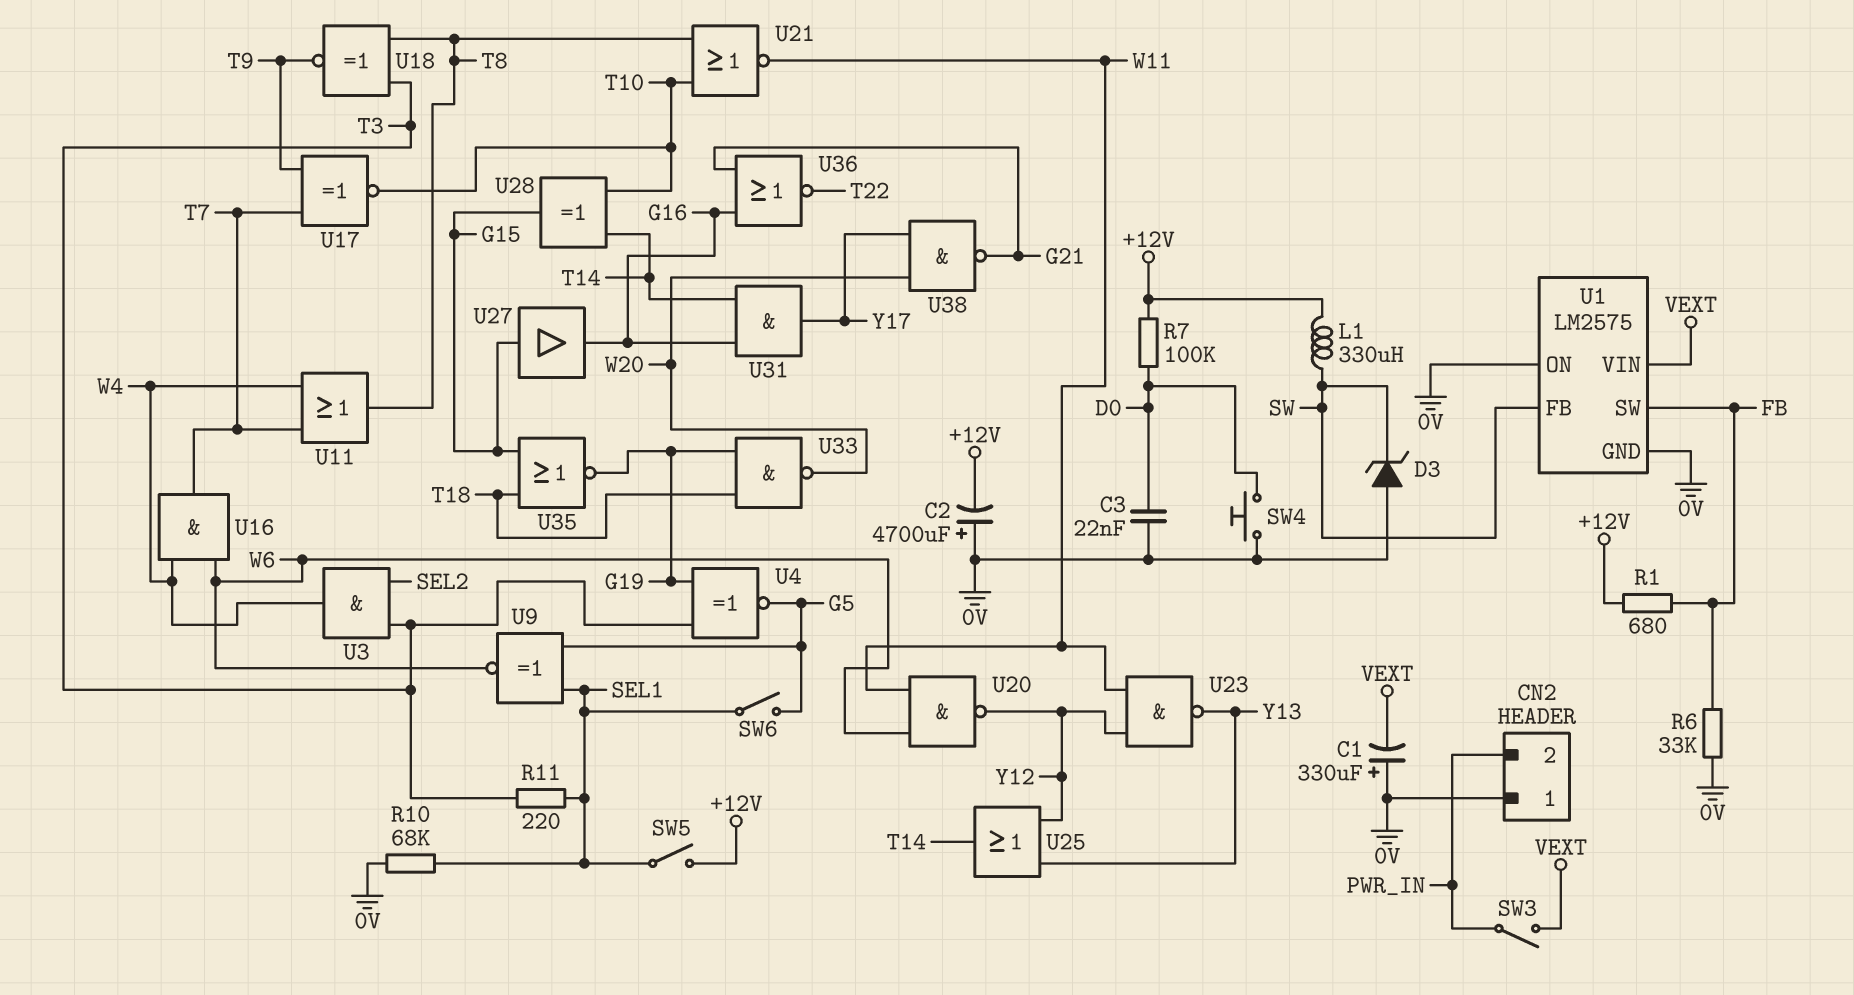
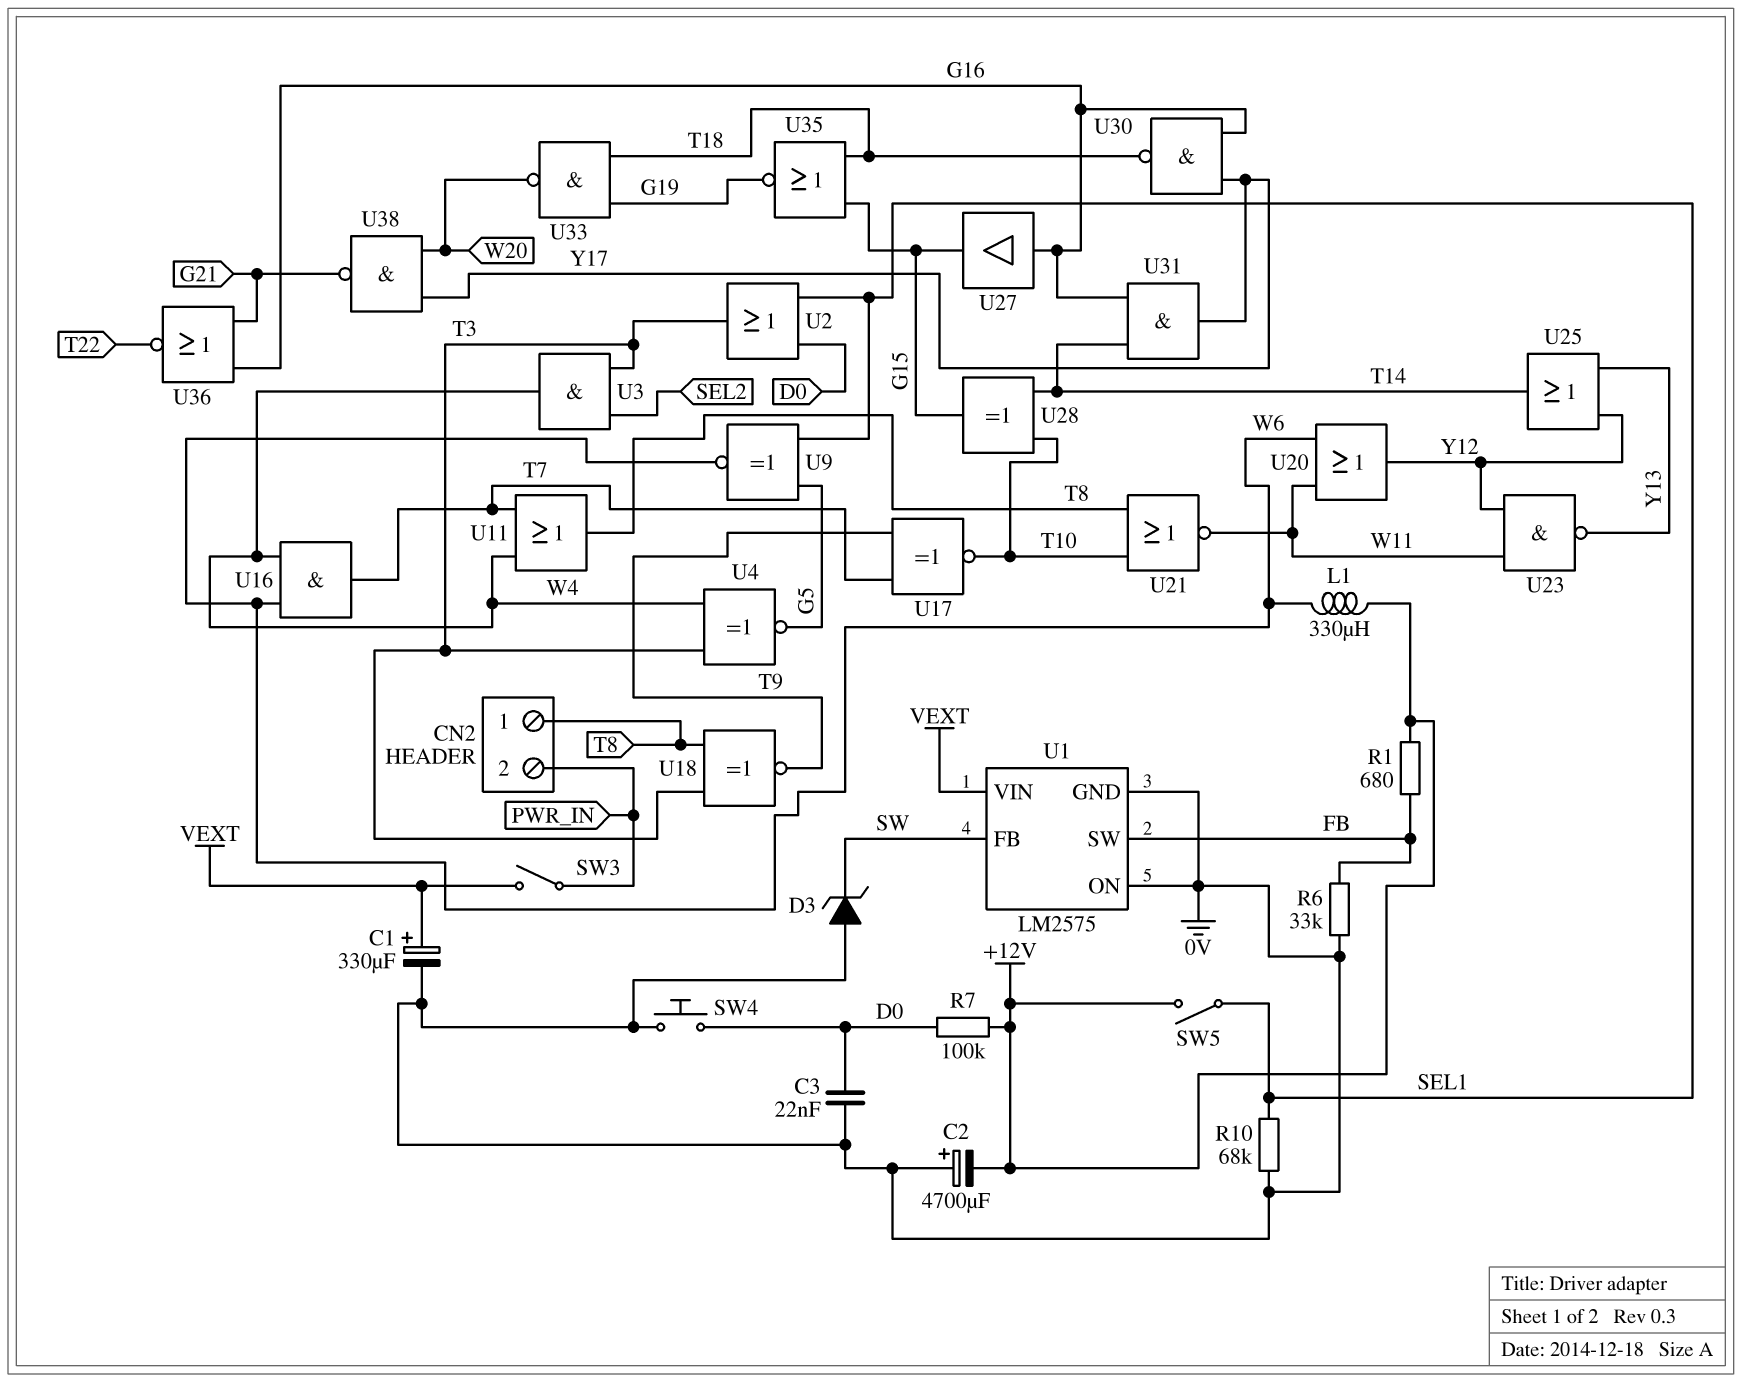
C1: 330uF (plus 0V, minus VEXT) -> 330uF (plus VEXT, minus 0V)
CN2 pin 1: 0V -> T8
L1: 330uH (+12V, SW) -> 330uH (+12V, W6)
R11: 220 (SEL1, T3) -> none
SW6: switch (G5, SEL1) -> none
U2: none -> OR (in D0, in SEL1, out T3)
U4: XNOR (in G19, in T3, out G5) -> XNOR (in T3, in W4, out G5)
U20: NAND (in W6, in W11, out Y12) -> OR (in W6, in W11, out Y12)
U27: buffer (in G15, out G16) -> buffer (in G16, out G15)
U30: none -> NAND (in G16, in Y17, out T18)

